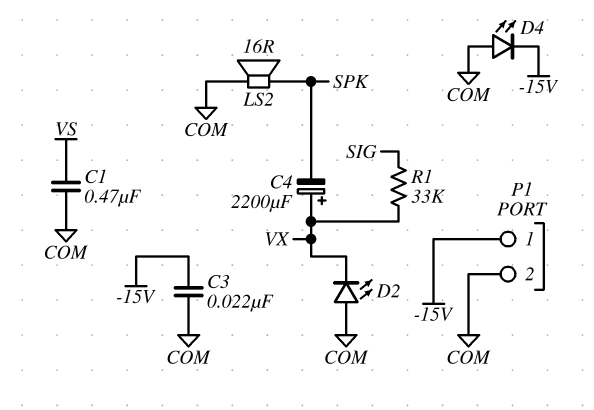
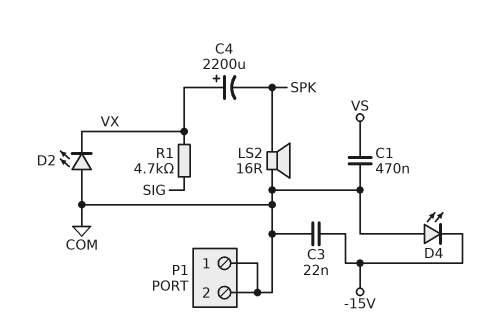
P1 pin 1: -15V -> COM
R1: 33k (SIG, VX) -> 4.7k (SIG, VX)

